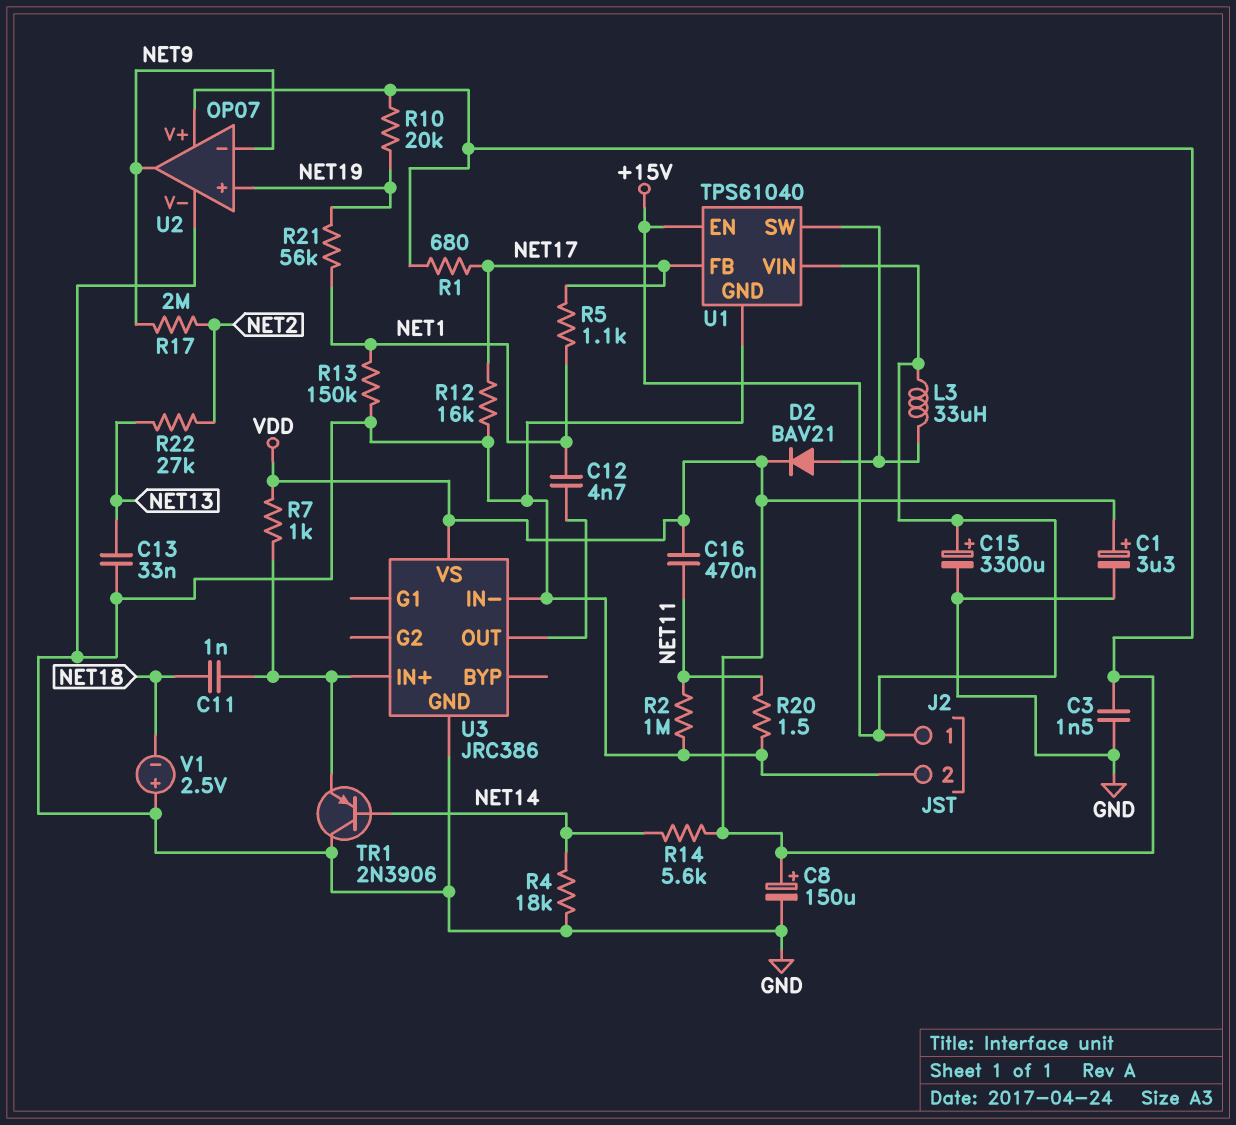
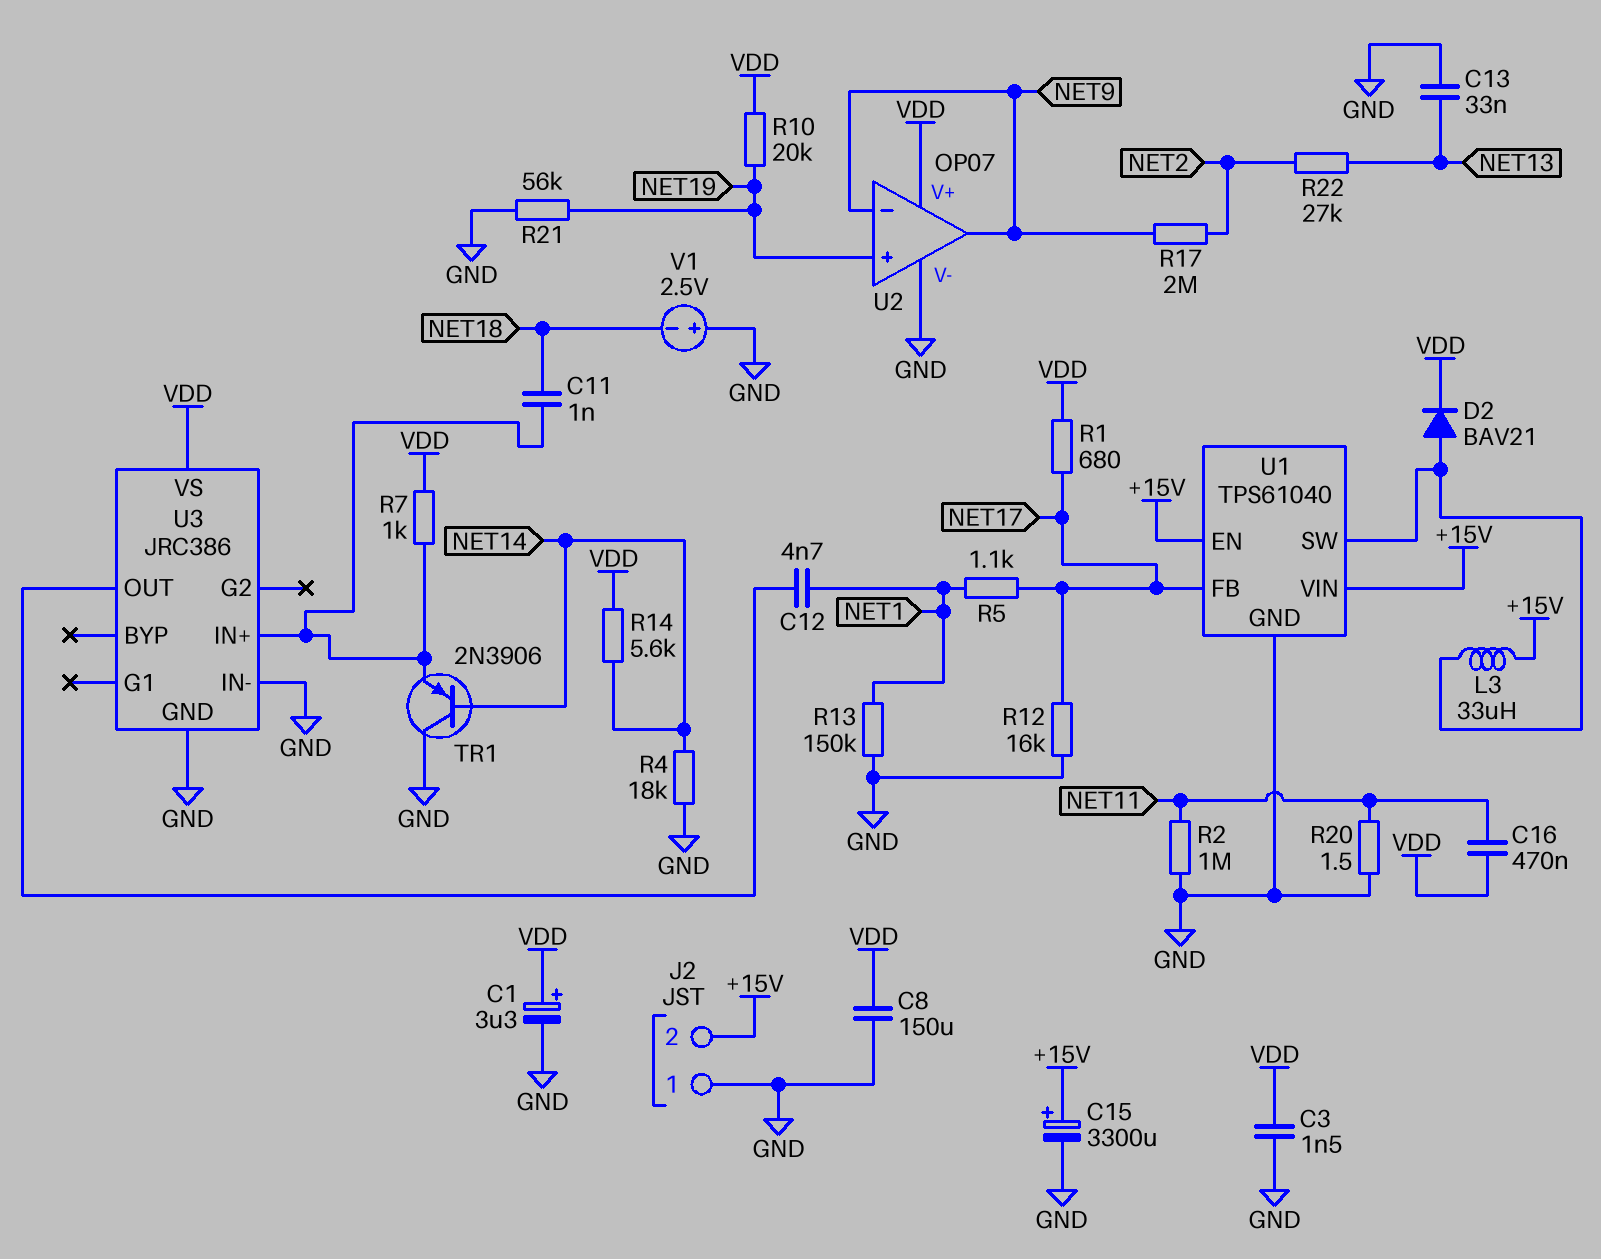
C8: 150uF (plus VDD, minus GND) -> 150uF (GND, VDD)
J2 pin 1: +15V -> GND
J2 pin 2: GND -> +15V
R21: 56k (NET1, NET19) -> 56k (GND, NET19)

